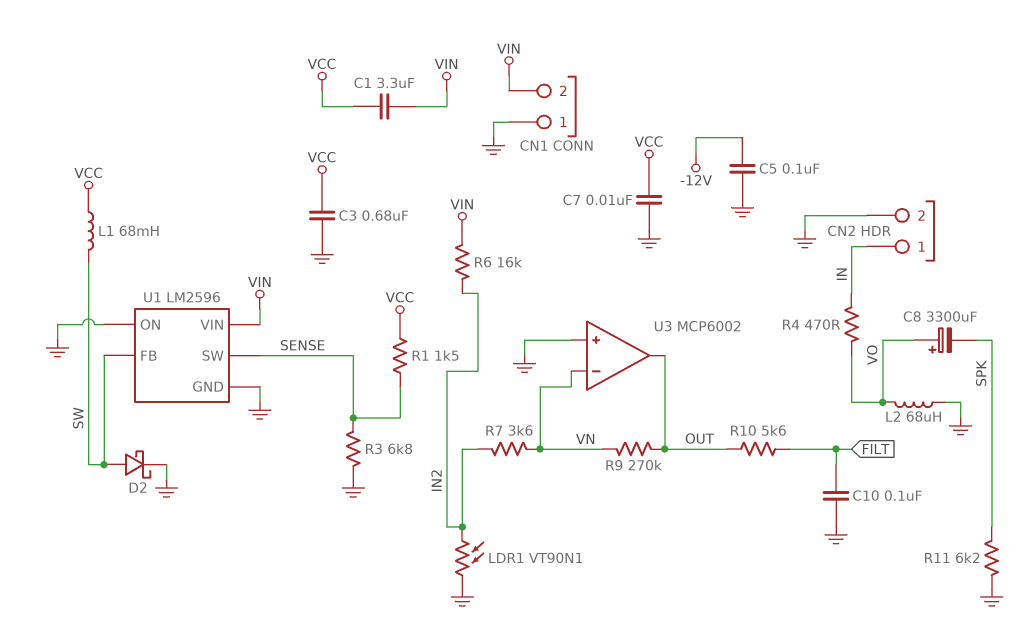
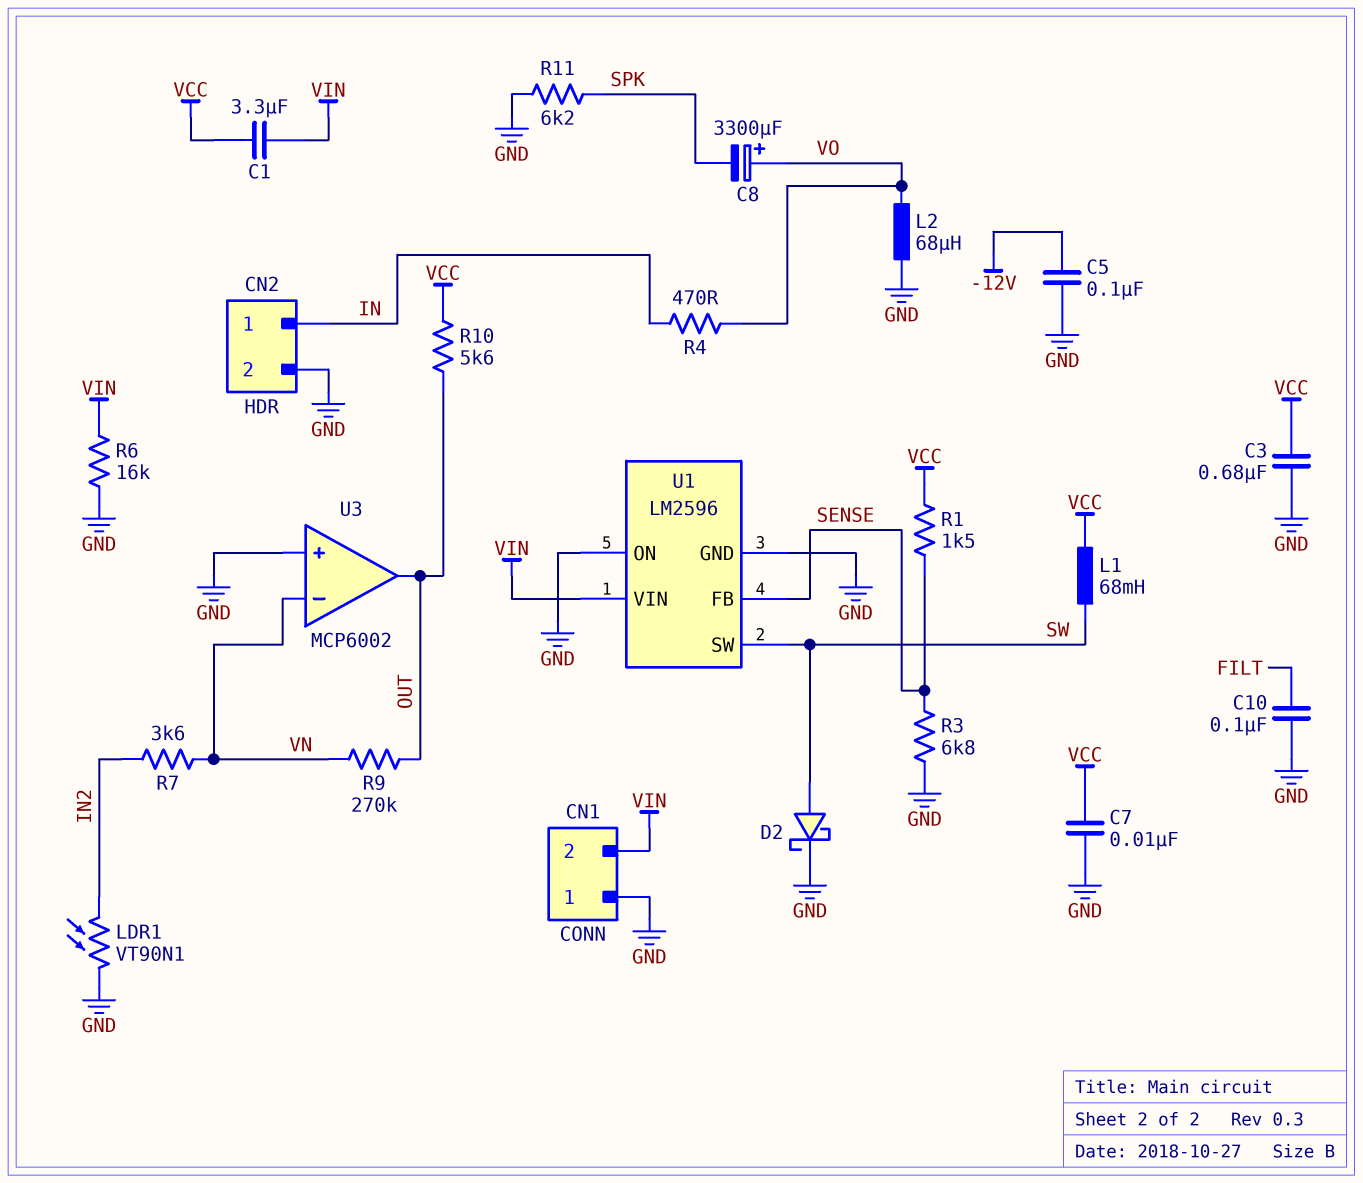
R6: 16k (IN2, VIN) -> 16k (GND, VIN)
R10: 5.6k (FILT, OUT) -> 5.6k (OUT, VCC)
U1 pin FB: SW -> SENSE
U1 pin SW: SENSE -> SW

